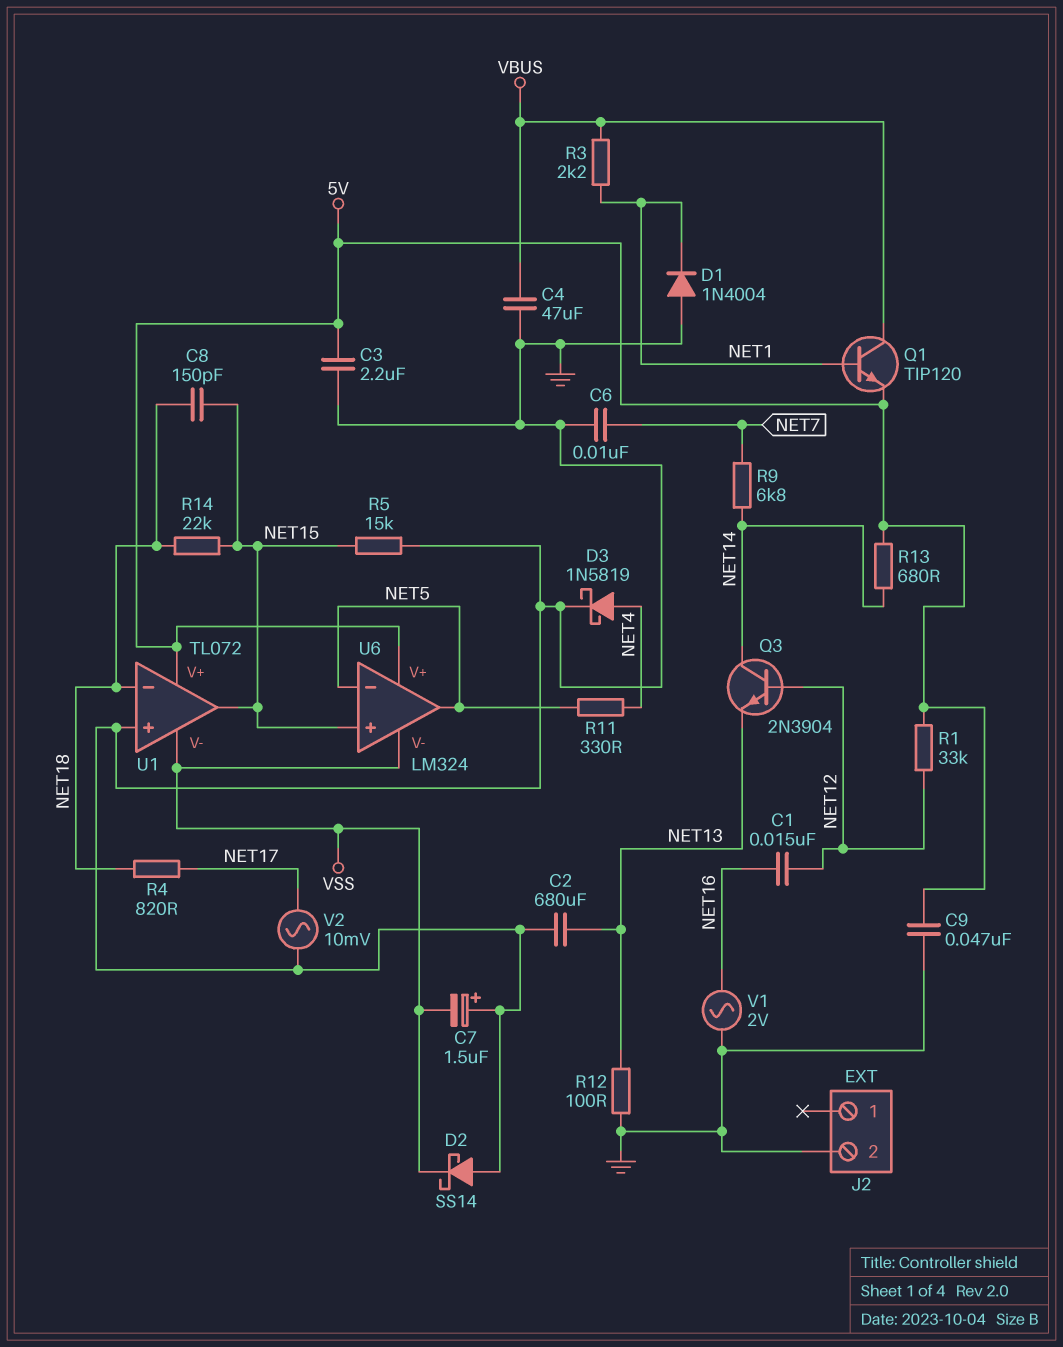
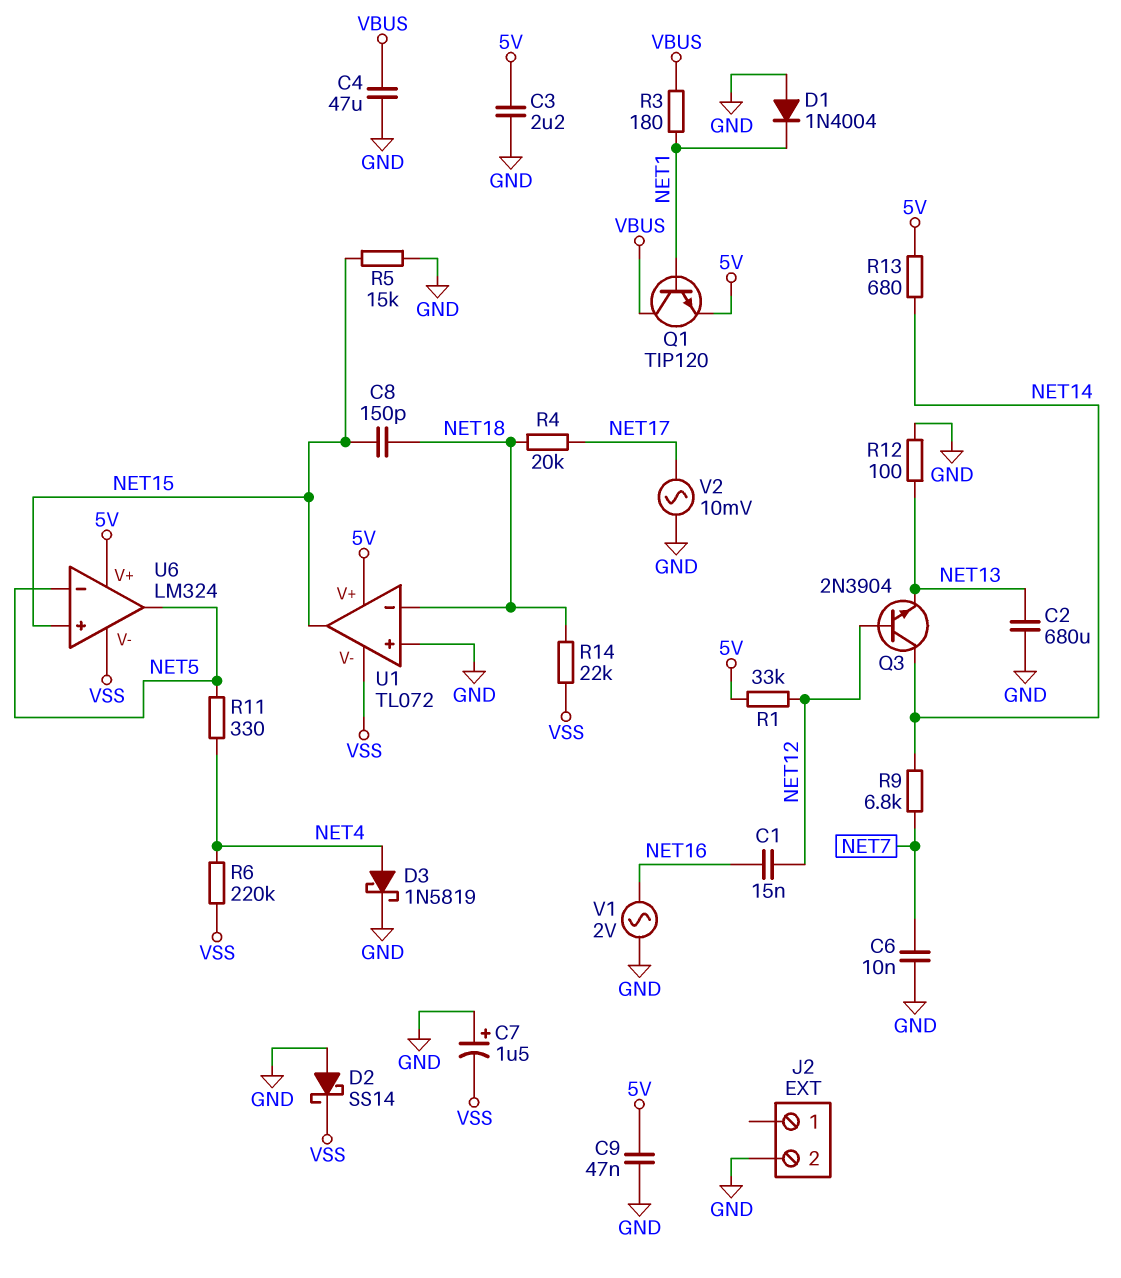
R3: 2.2k (NET1, VBUS) -> 180 (NET1, VBUS)
R4: 820 (NET17, NET18) -> 20k (NET17, NET18)
R6: none -> 220k (NET4, VSS)
R14: 22k (NET15, NET18) -> 22k (NET18, VSS)

